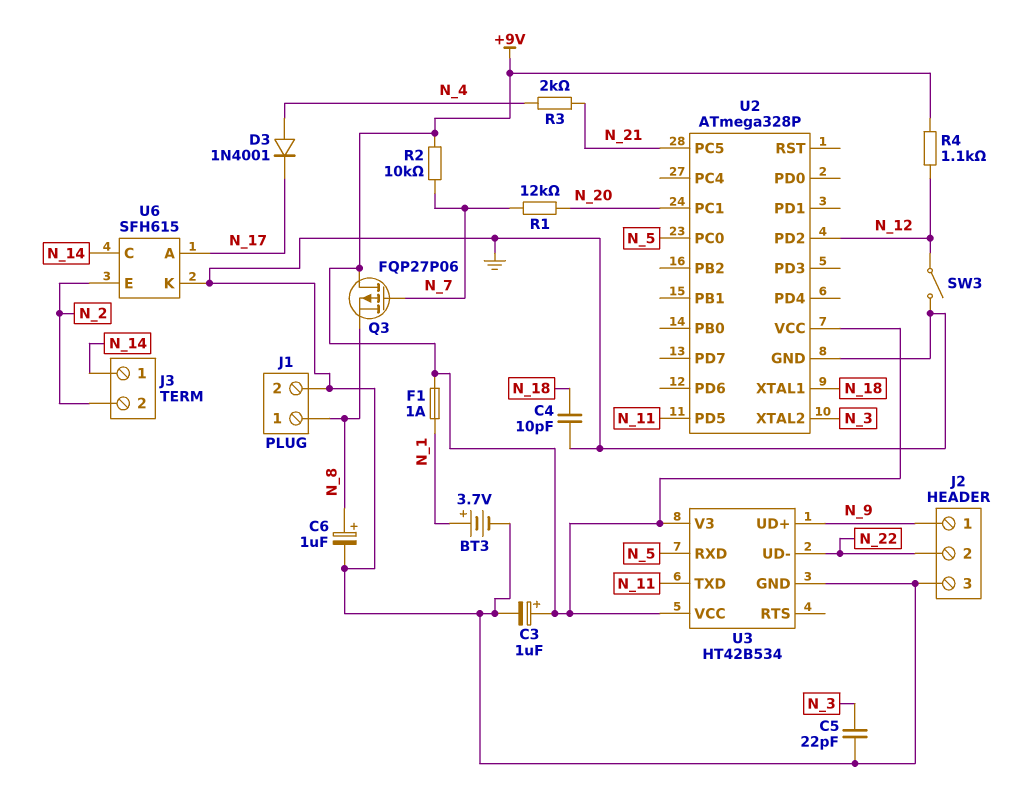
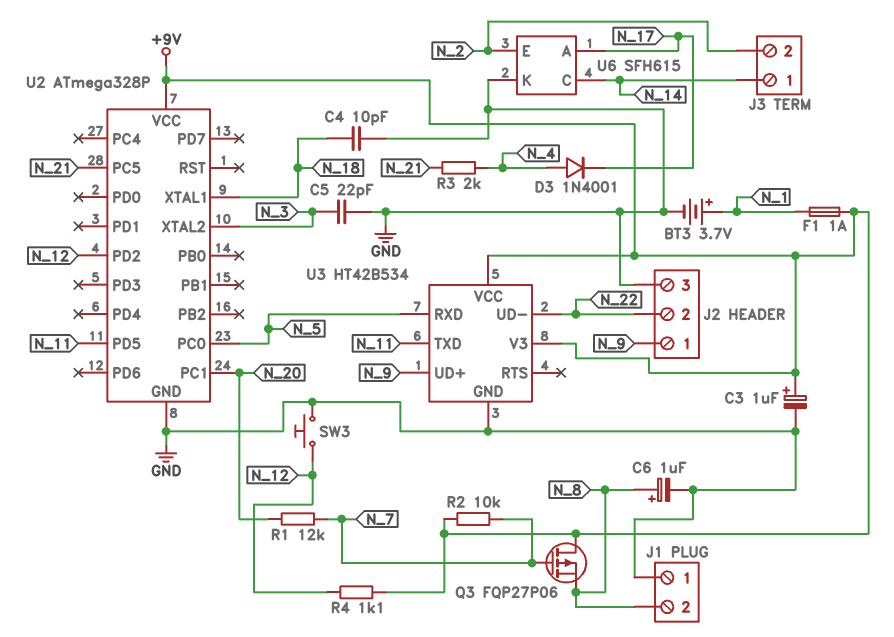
J1 pin 1: N_8 -> GND
J1 pin 2: GND -> N_8
SW3: switch (GND, N_12) -> button (GND, N_12)

